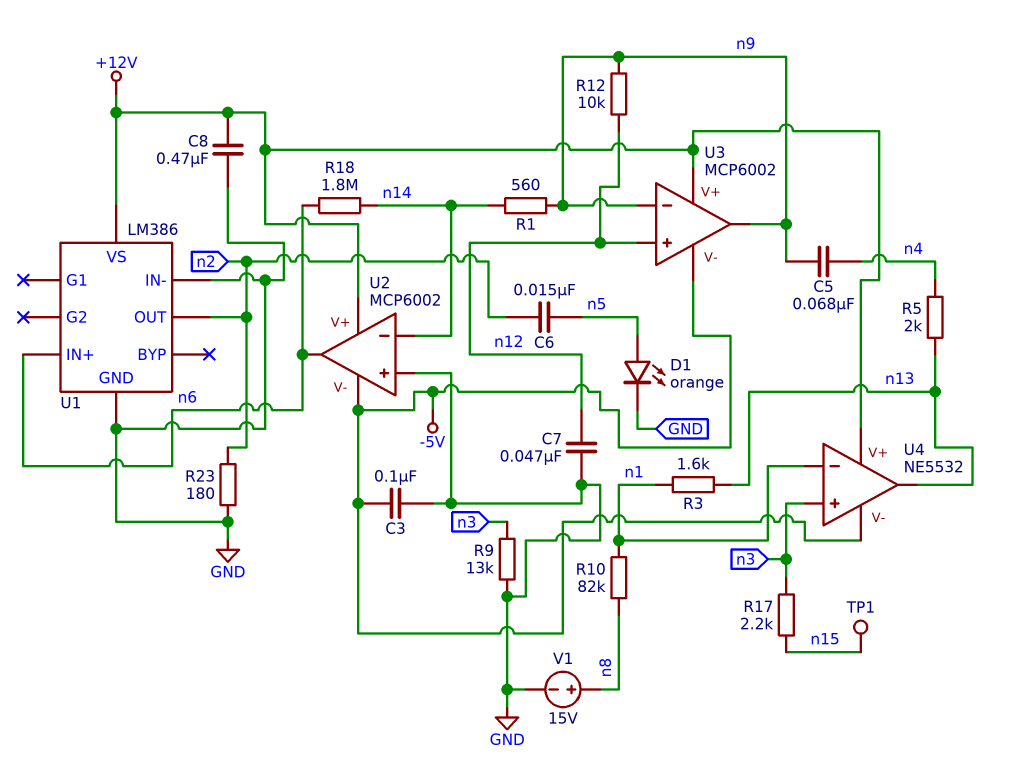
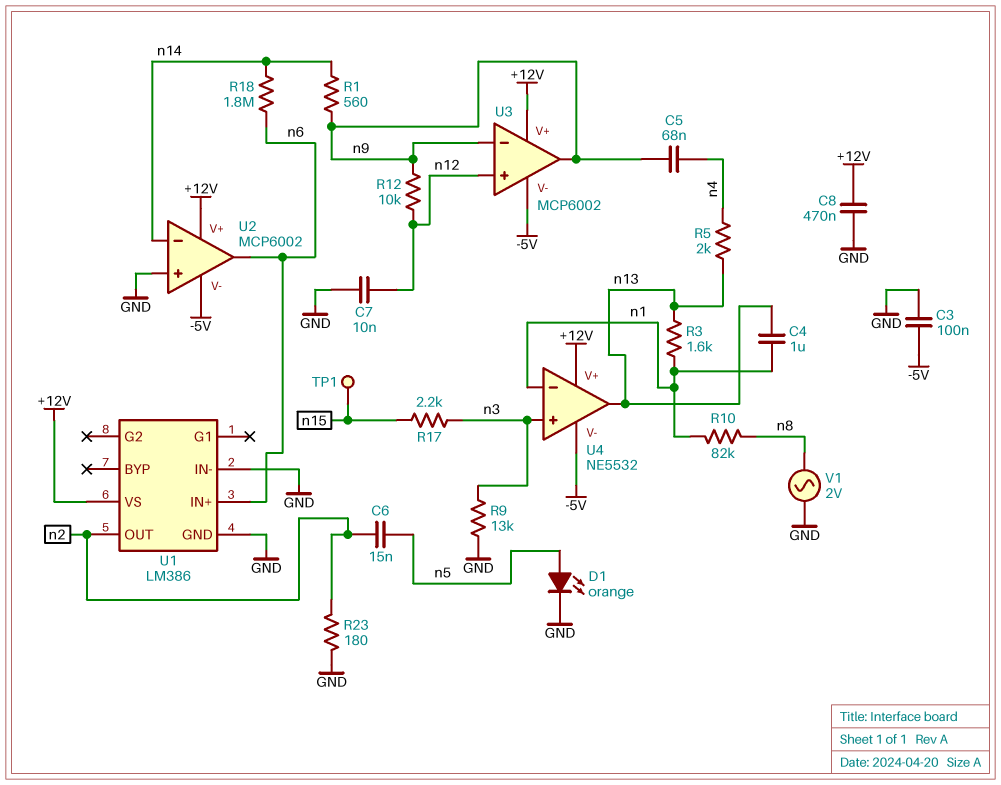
C4: none -> 1uF (n1, n13)
C7: 47nF (GND, n12) -> 10nF (GND, n12)
V1: 15V (plus n8, minus GND) -> AC 2V (GND, n8)

